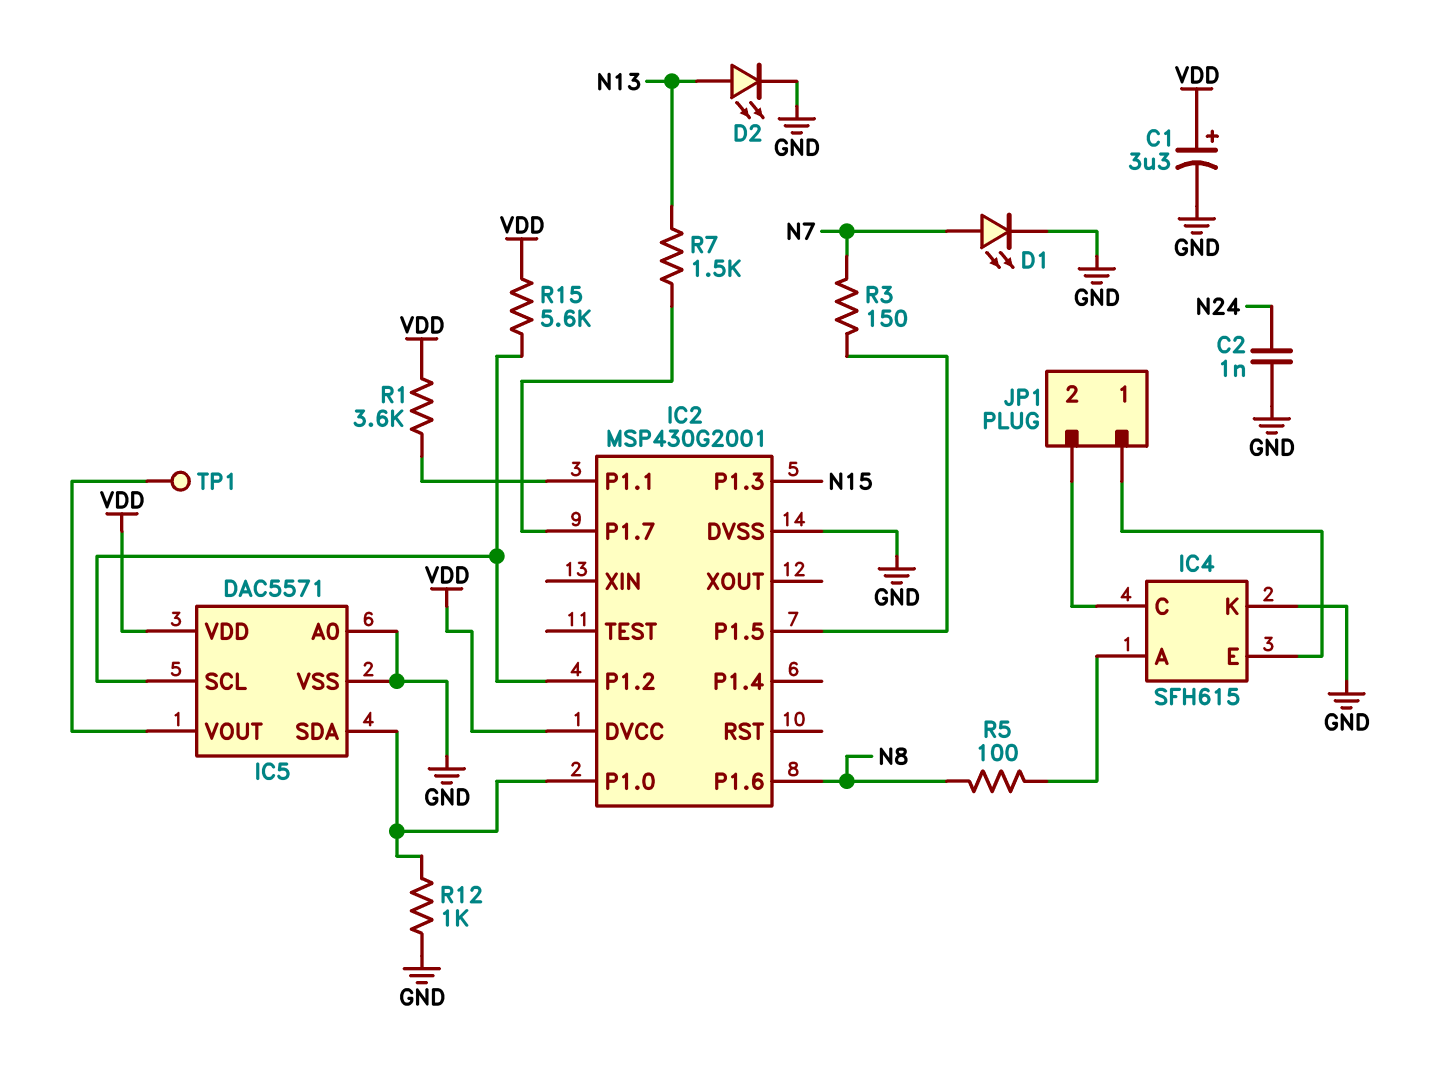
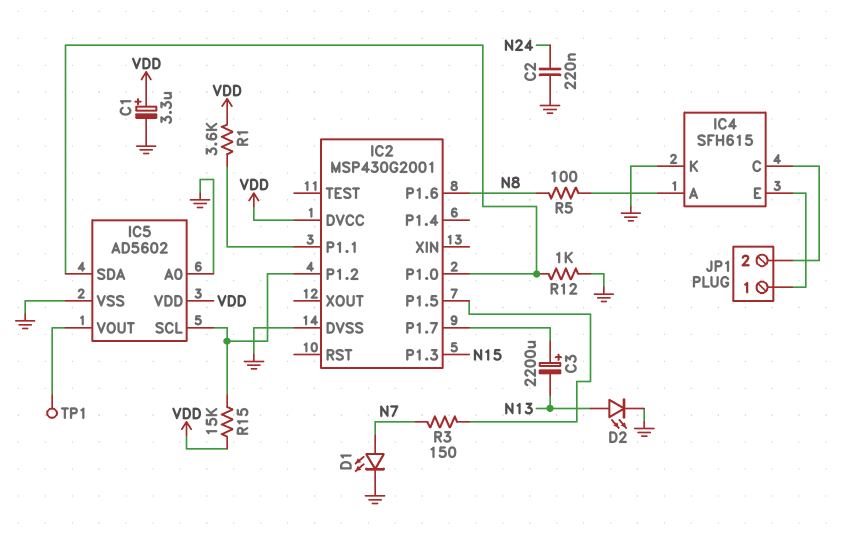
C2: 1nF (GND, N24) -> 220nF (GND, N24)
C3: none -> 2200uF (plus IC2/P1.7, minus N13)
IC5: DAC5571 -> AD5602
R7: 1.5k (IC2/P1.7, N13) -> none
R15: 5.6k (IC2/P1.2, VDD) -> 15k (IC2/P1.2, VDD)

